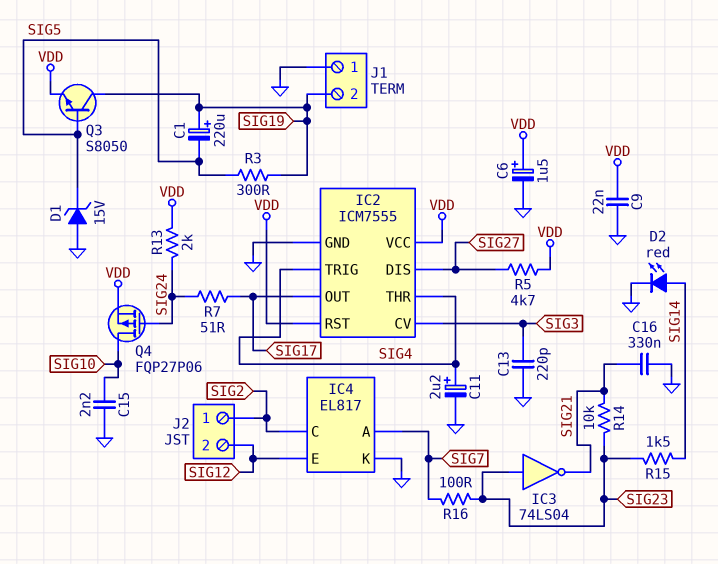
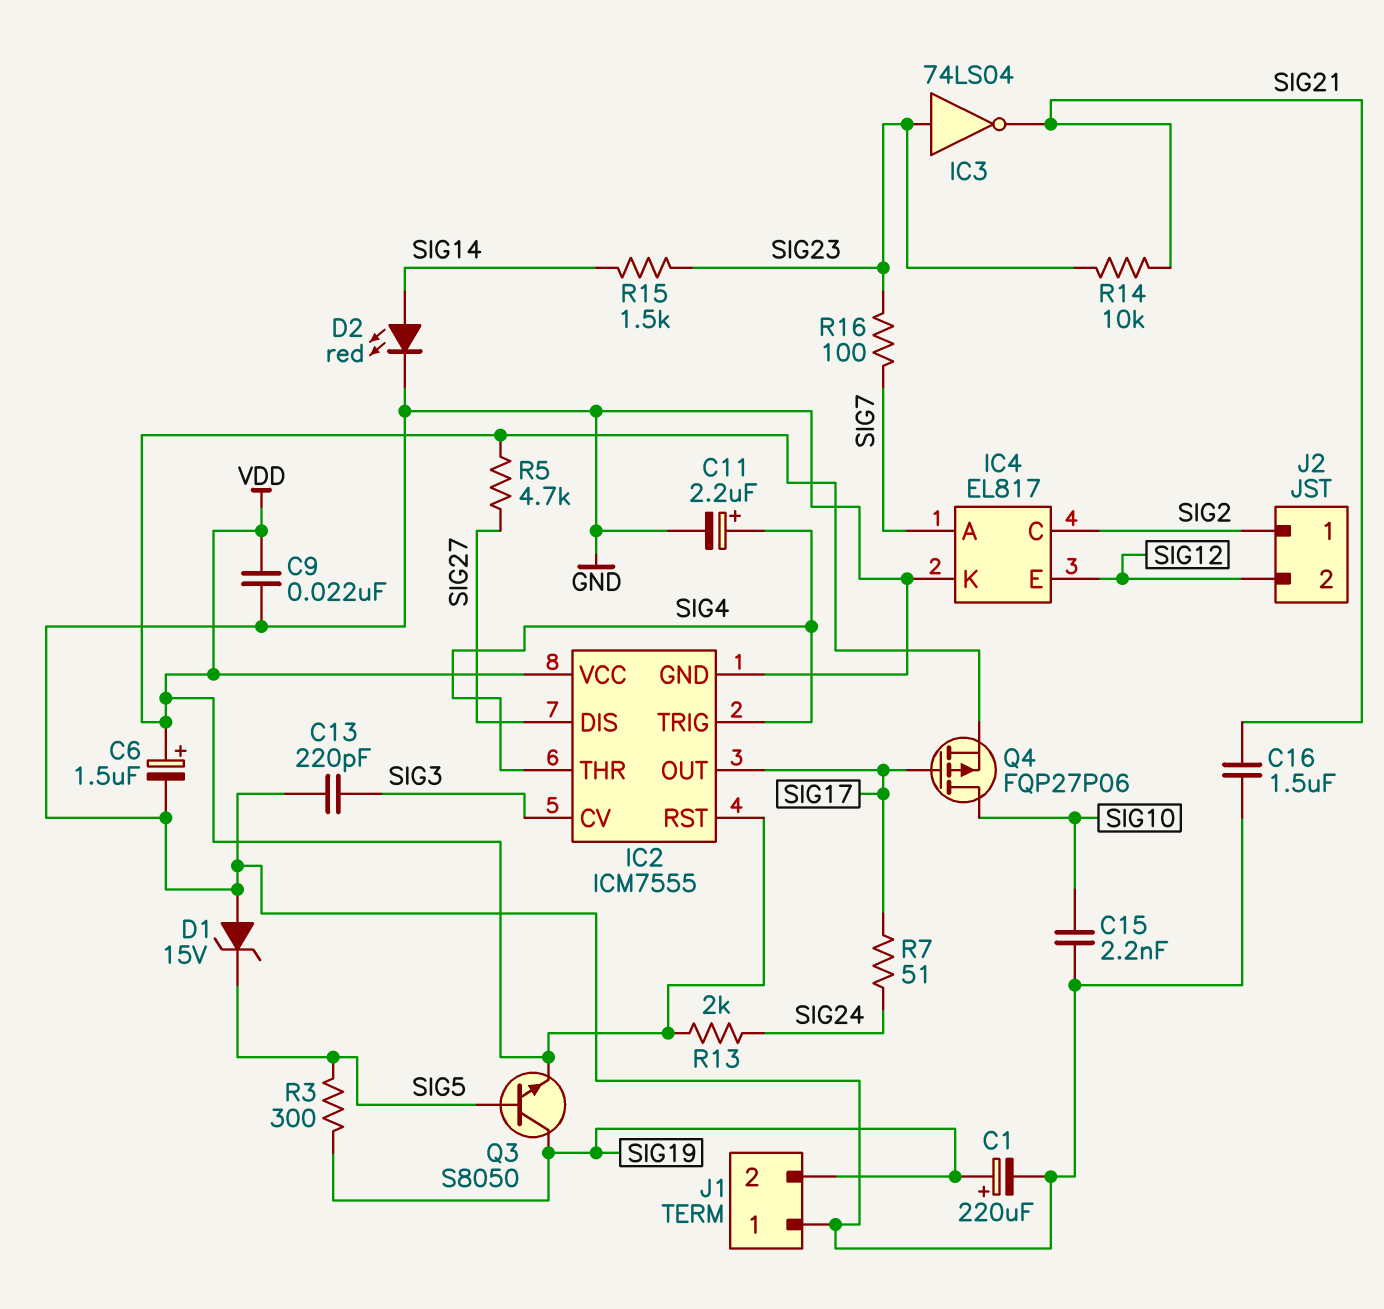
C1: 220uF (plus SIG19, minus SIG5) -> 220uF (plus SIG19, minus GND)
C16: 330nF (GND, SIG21) -> 1.5uF (GND, SIG21)
Q4: PMOS FQP27P06 (G SIG24, D SIG10, S VDD) -> PMOS FQP27P06 (G SIG17, D SIG10, S VDD)

